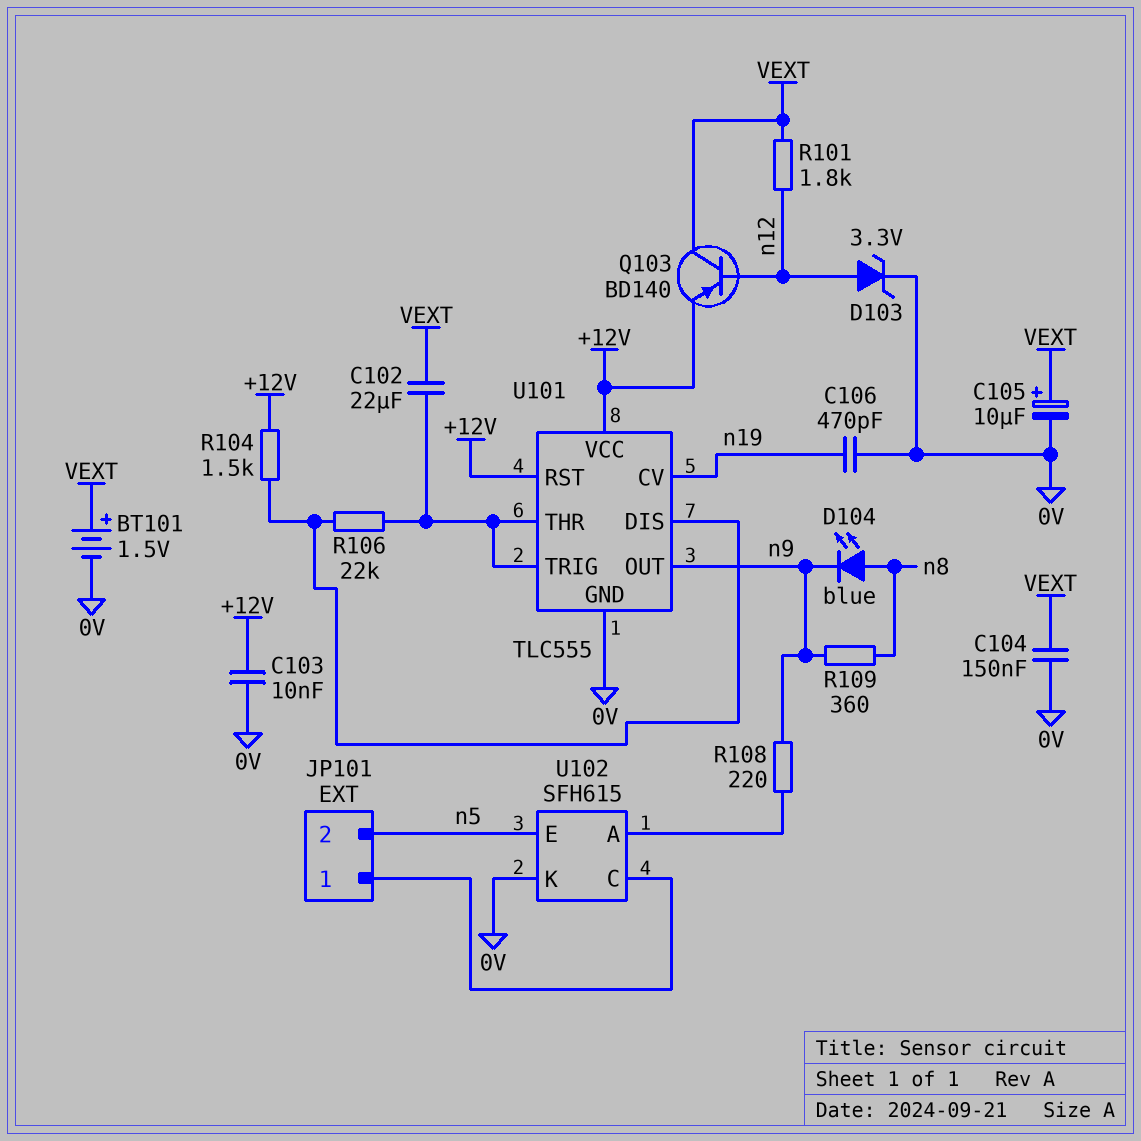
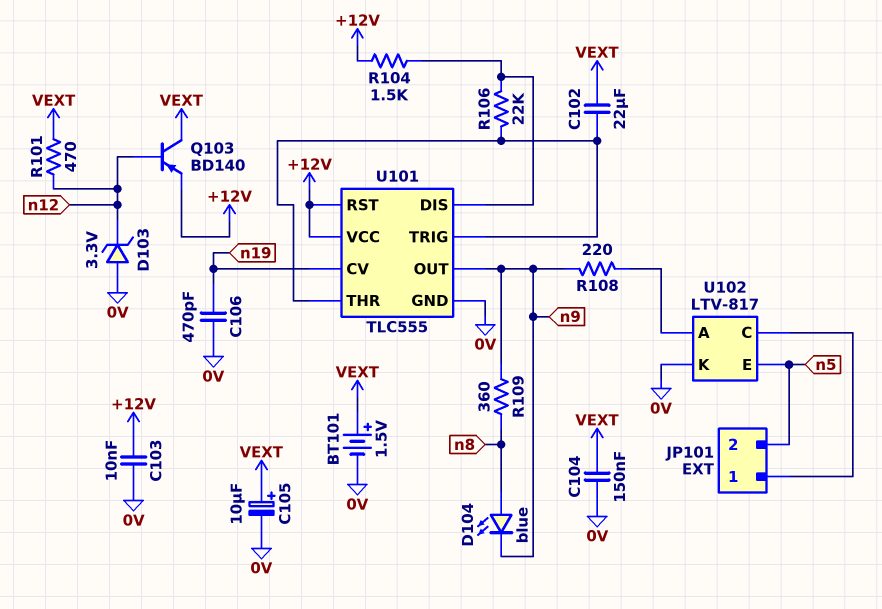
D103: zener 3.3V (A n12, K 0V) -> zener 3.3V (A 0V, K n12)
R101: 1.8k (VEXT, n12) -> 470 (VEXT, n12)
U102: SFH615 -> LTV-817

